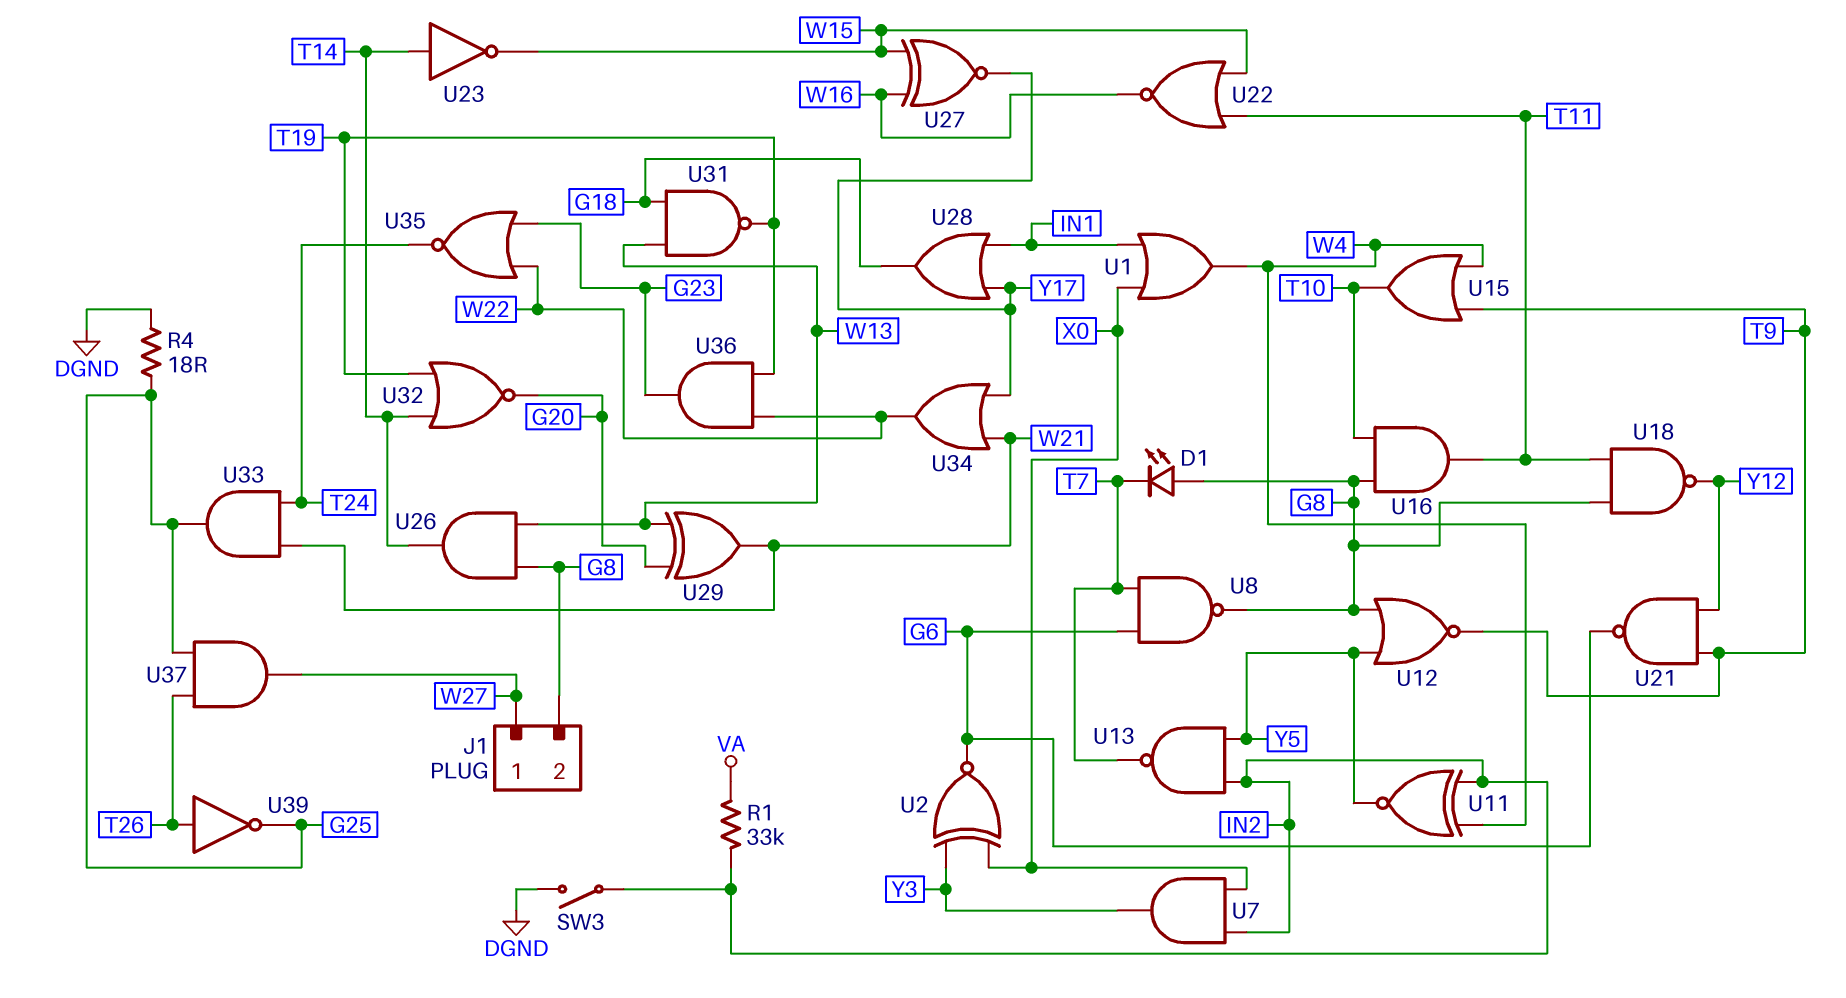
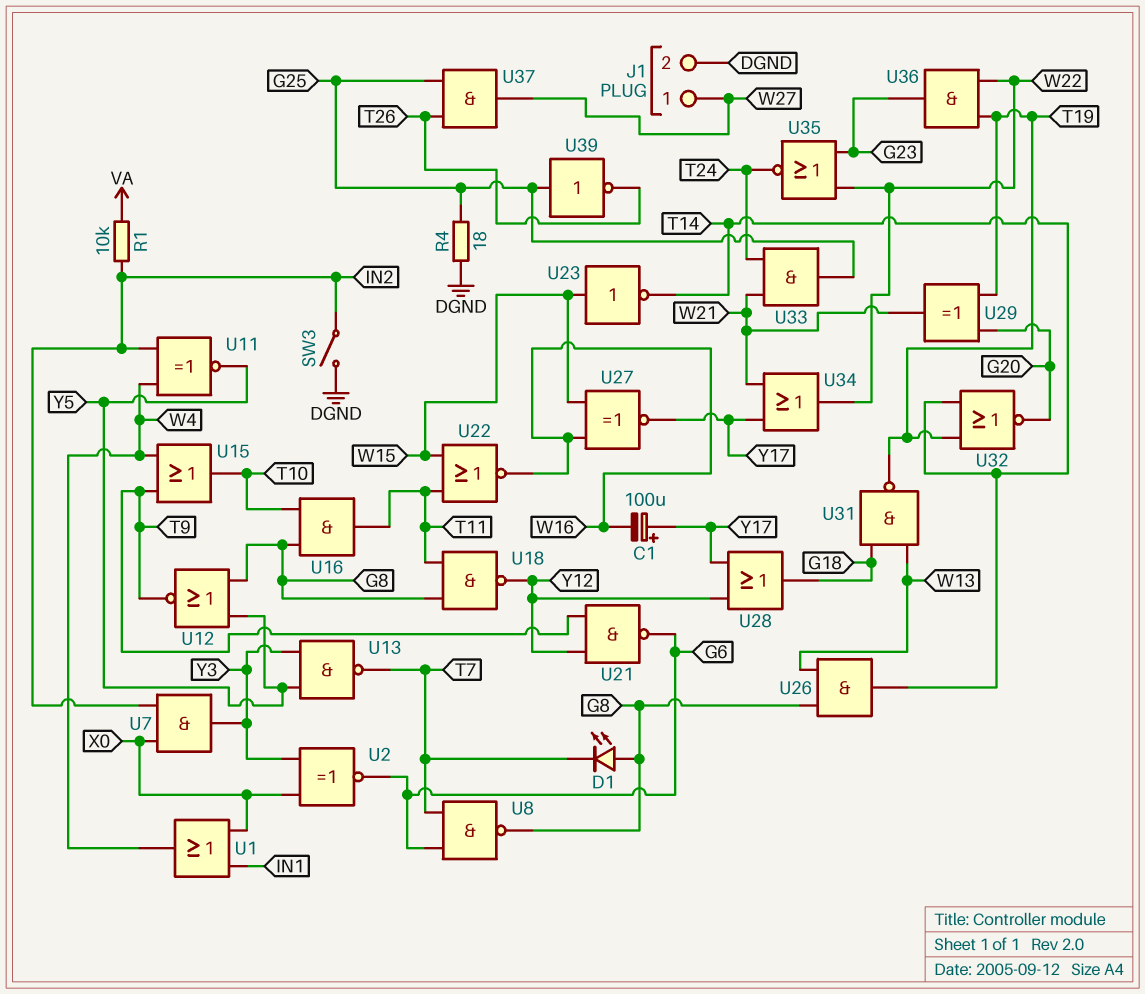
C1: none -> 100uF (plus Y17, minus W16)
J1 pin 2: G8 -> DGND
R1: 33k (IN2, VA) -> 10k (IN2, VA)
U13: NAND (in IN2, in Y5, out T7) -> NAND (in Y3, in Y5, out T7)
U23: NOT (in T14, out W15) -> NOT (in W15, out T14)
U28: OR (in IN1, in Y17, out G18) -> OR (in Y12, in Y17, out G18)
U29: XOR (in G20, in W13, out W21) -> XOR (in G20, in T19, out W21)
U39: NOT (in T26, out G25) -> NOT (in G25, out T26)

